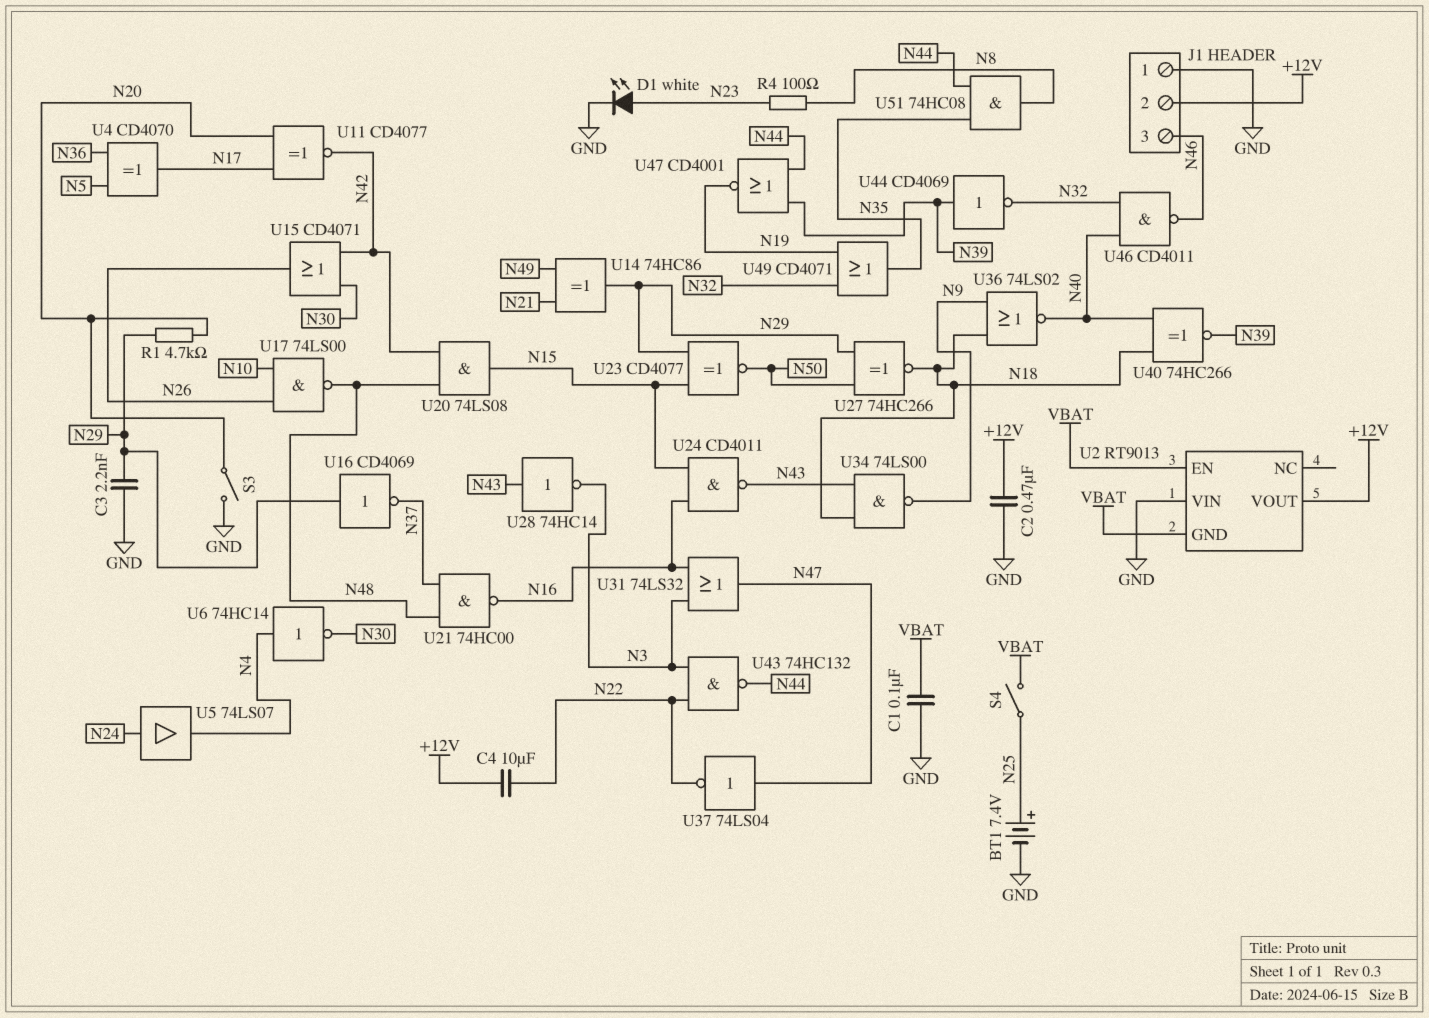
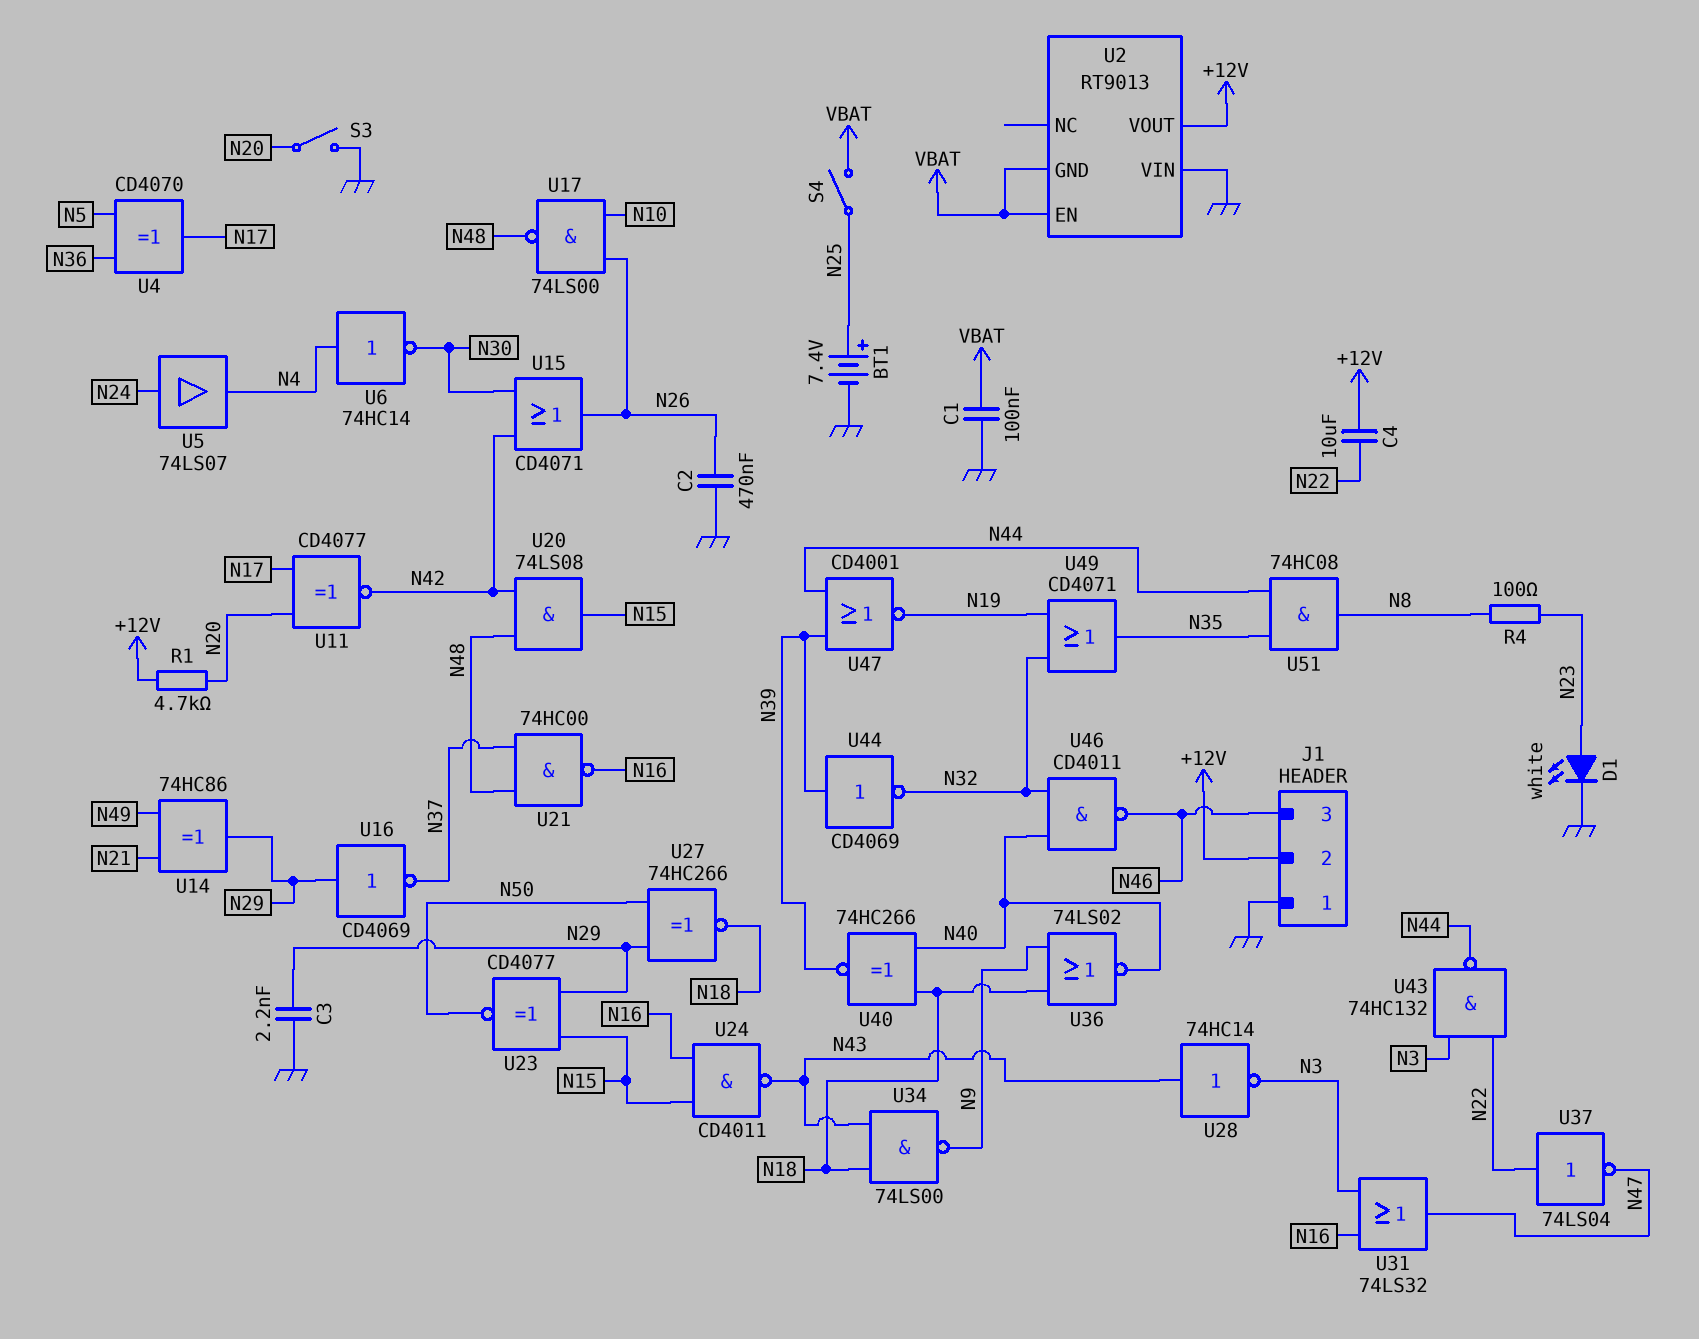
C2: 470nF (+12V, GND) -> 470nF (GND, N26)
R1: 4.7k (N20, N29) -> 4.7k (+12V, N20)
U37: NOT 74LS04 (in N47, out N22) -> NOT 74LS04 (in N22, out N47)

